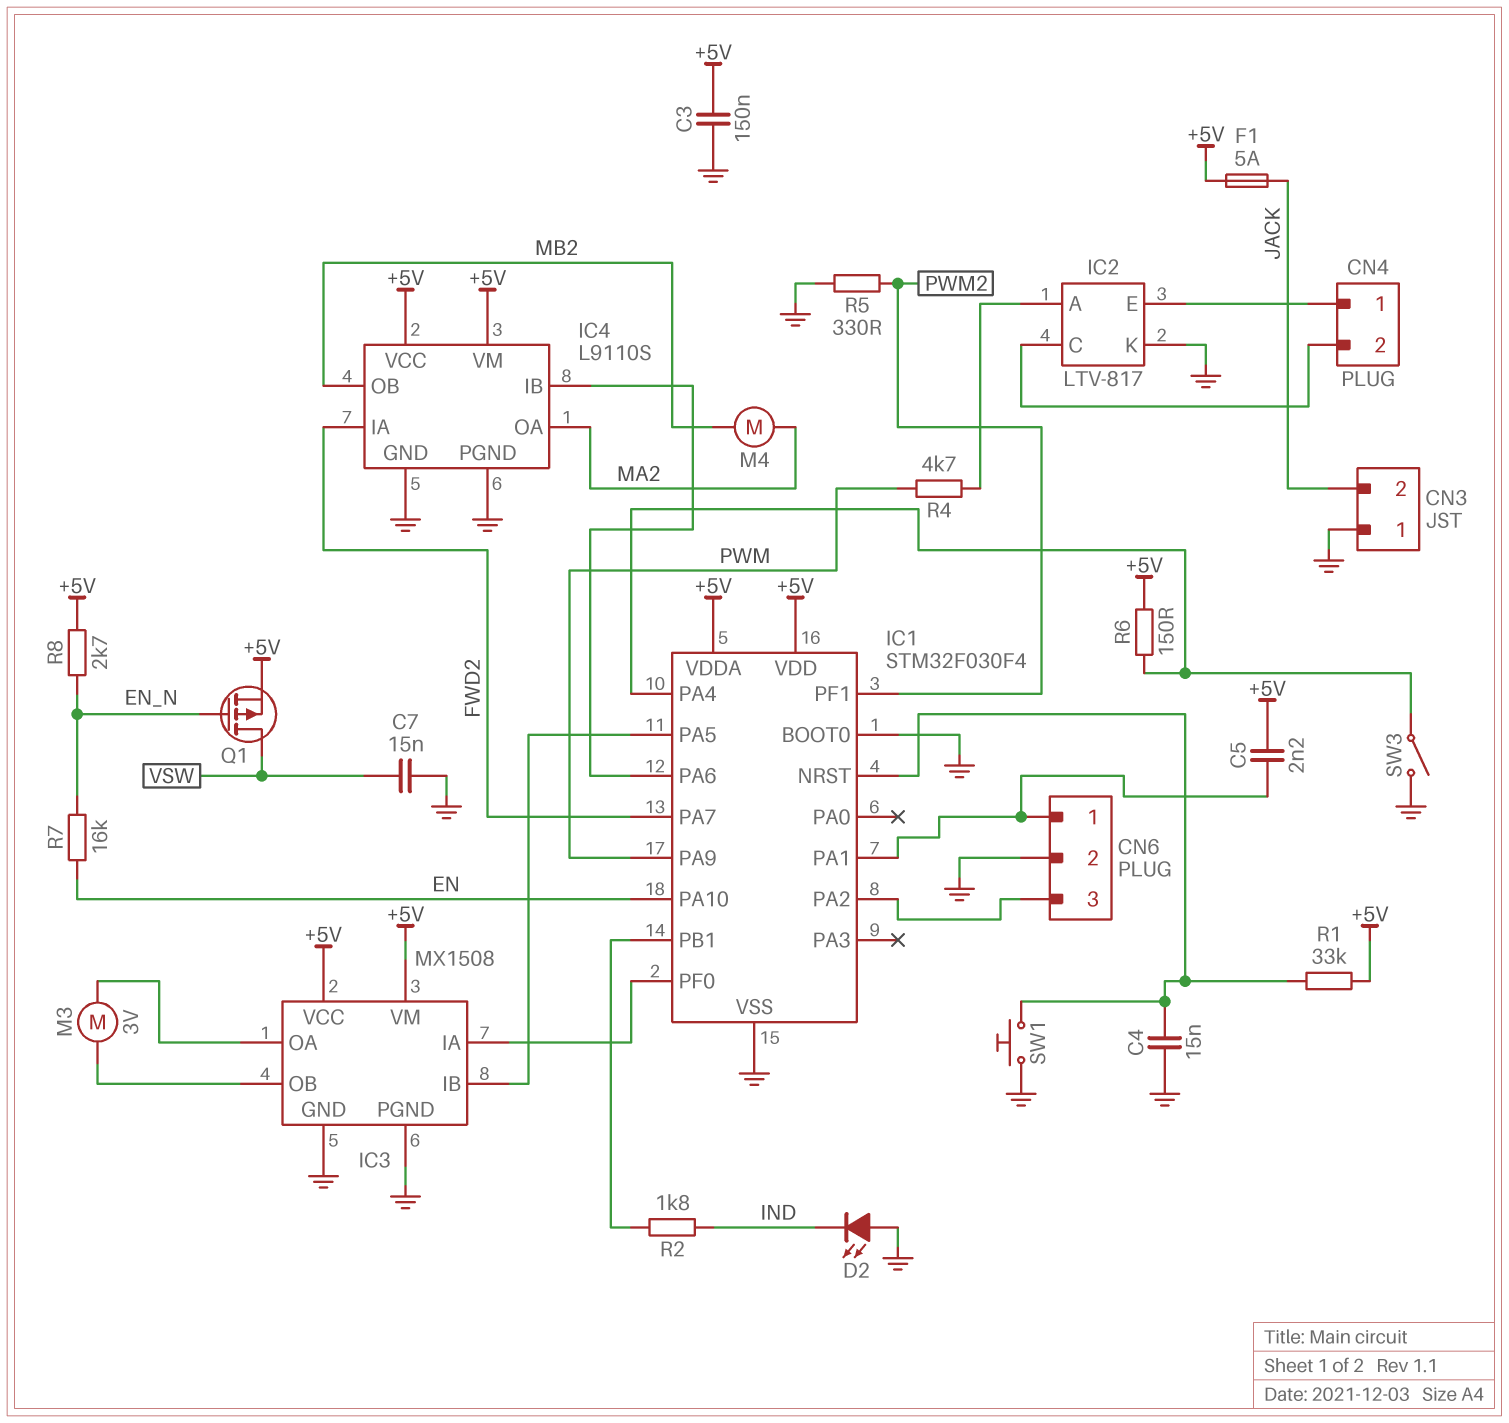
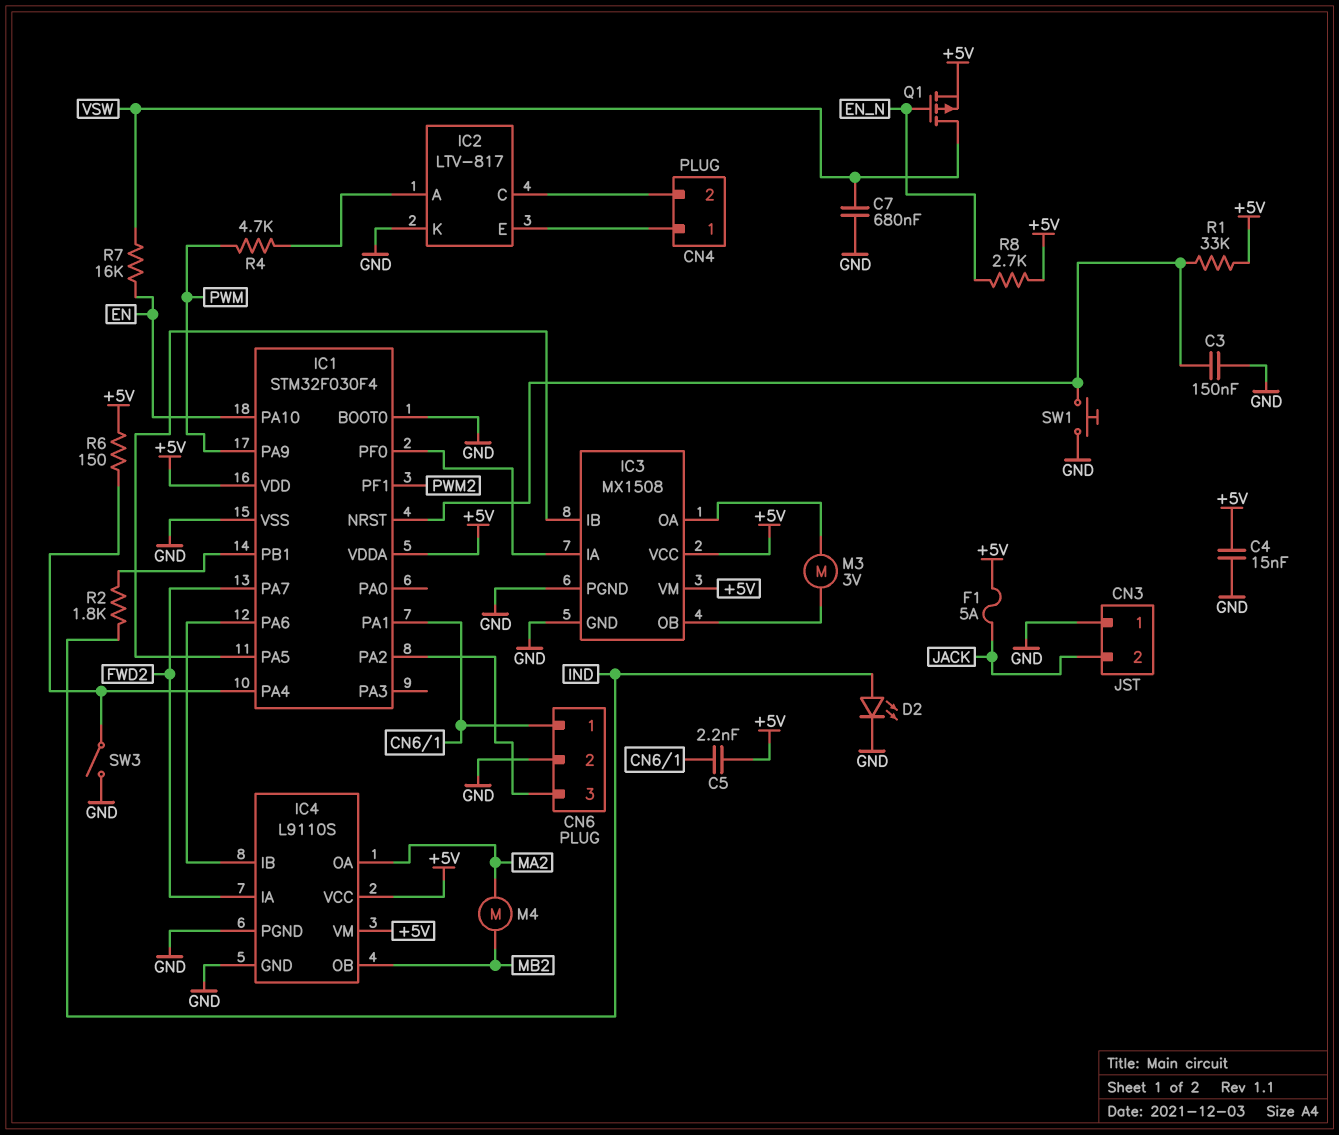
C3: 150nF (+5V, GND) -> 150nF (GND, IC1/NRST)
C4: 15nF (GND, IC1/NRST) -> 15nF (+5V, GND)
C7: 15nF (GND, VSW) -> 680nF (GND, VSW)
D2: LED (A GND, K IND) -> LED (A IND, K GND)
R5: 330 (GND, PWM2) -> none
R7: 16k (EN, EN_N) -> 16k (EN, VSW)

